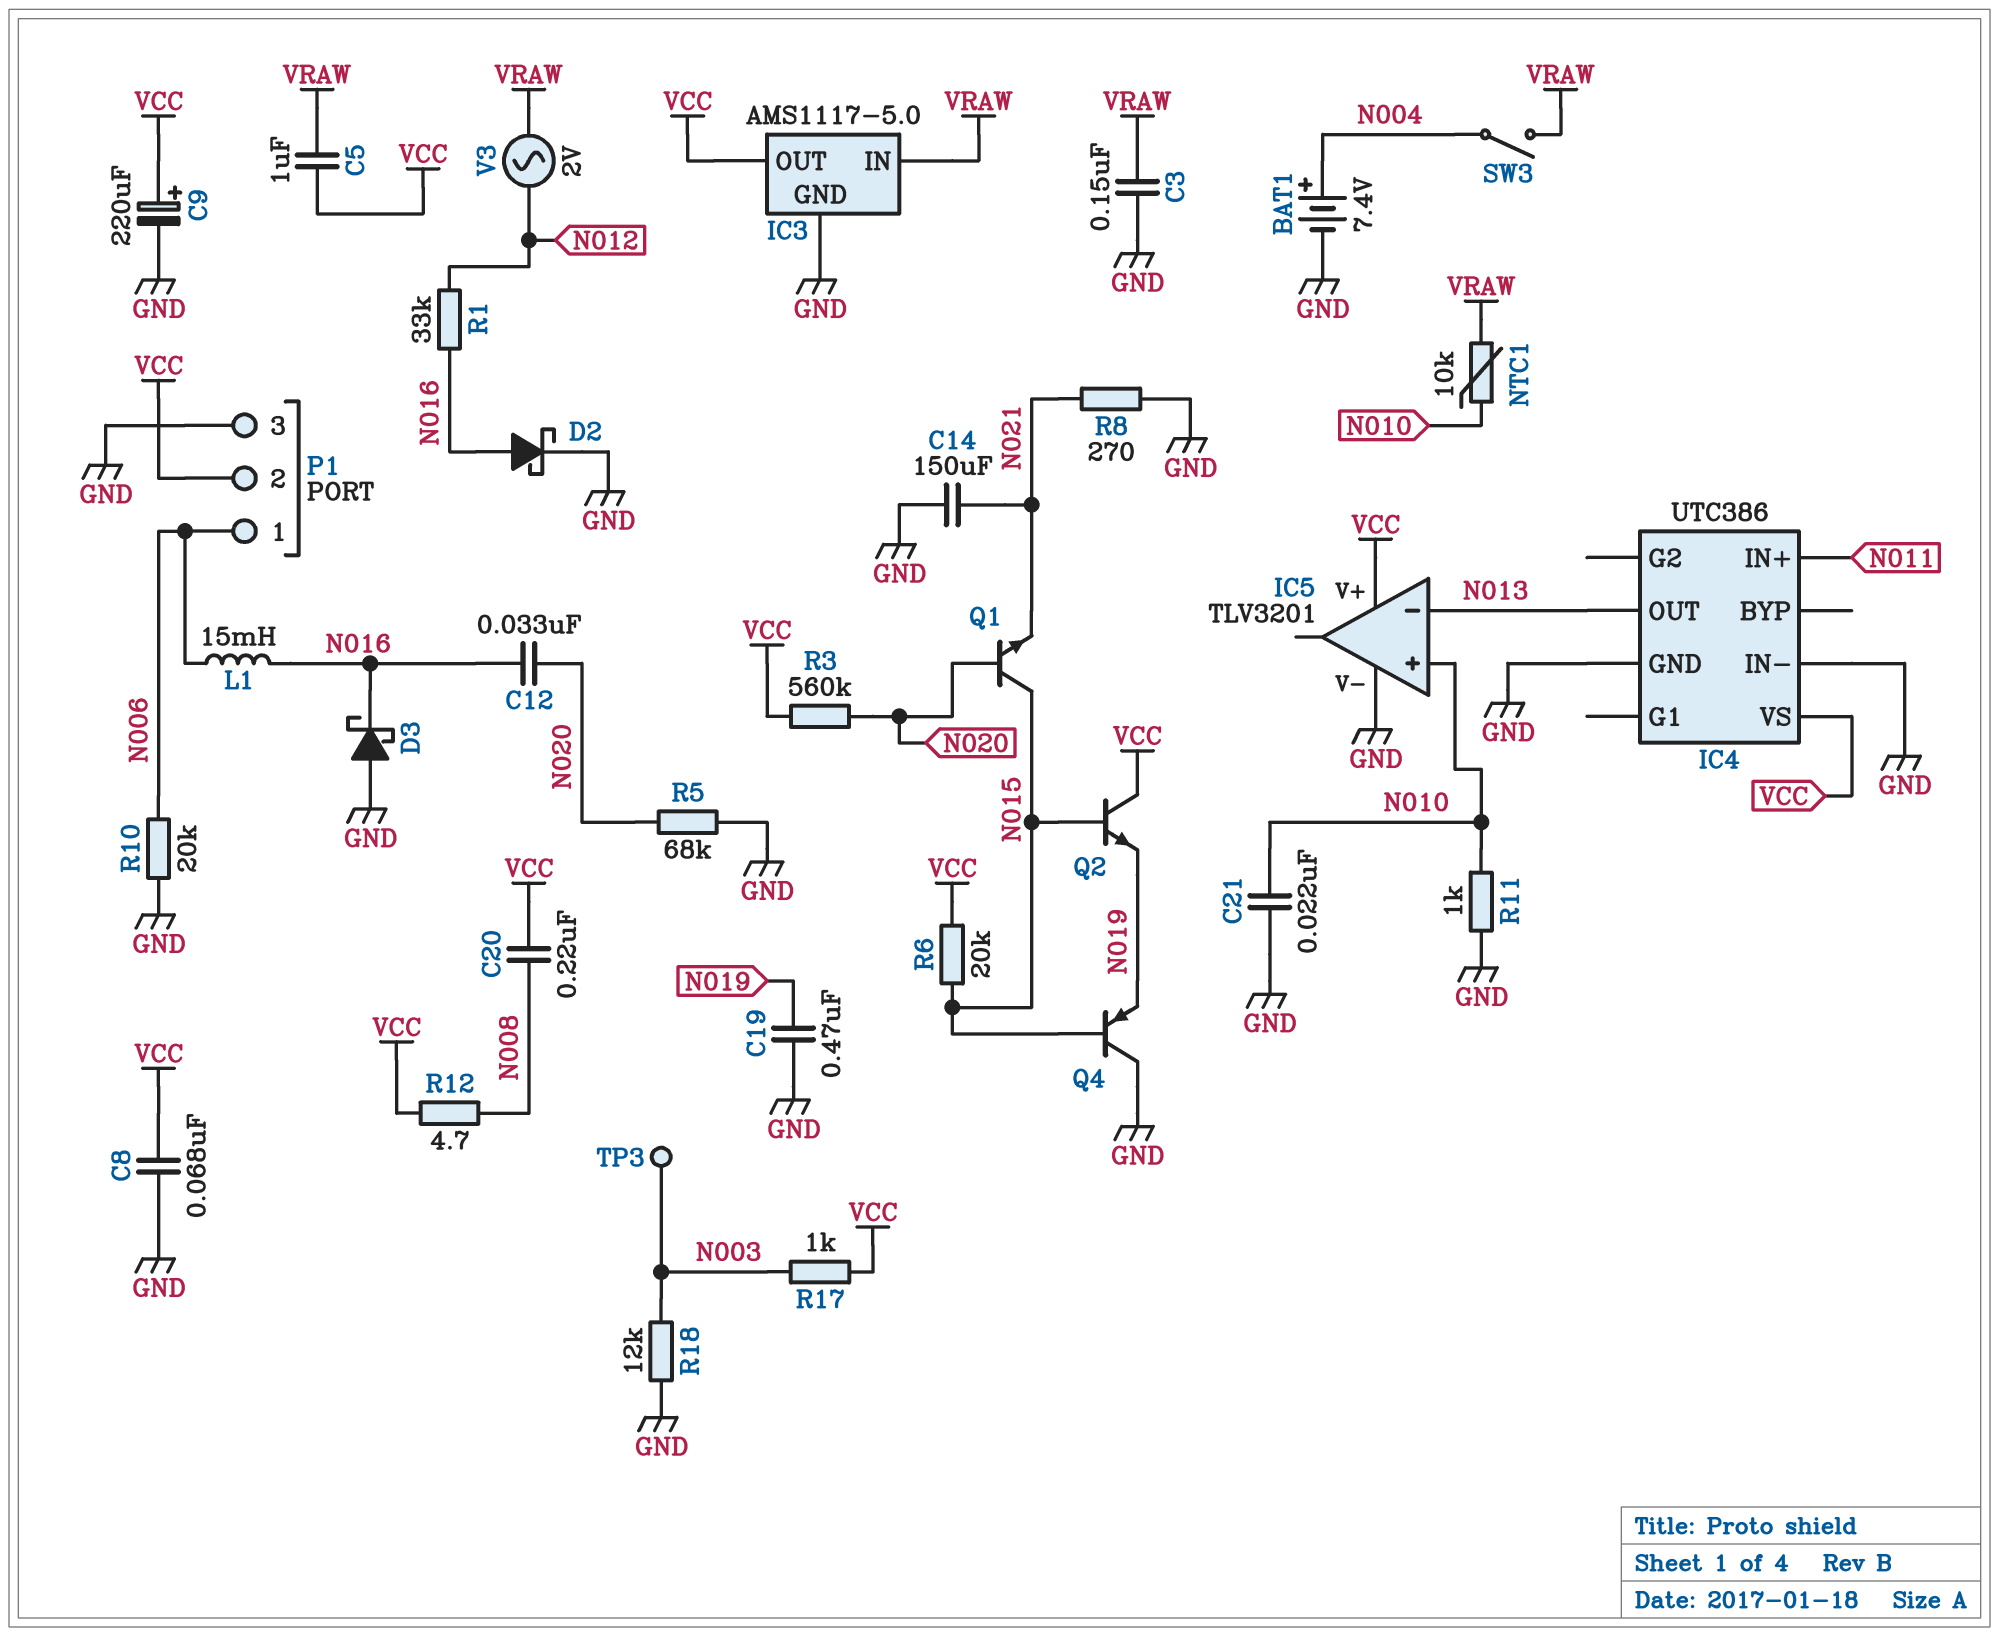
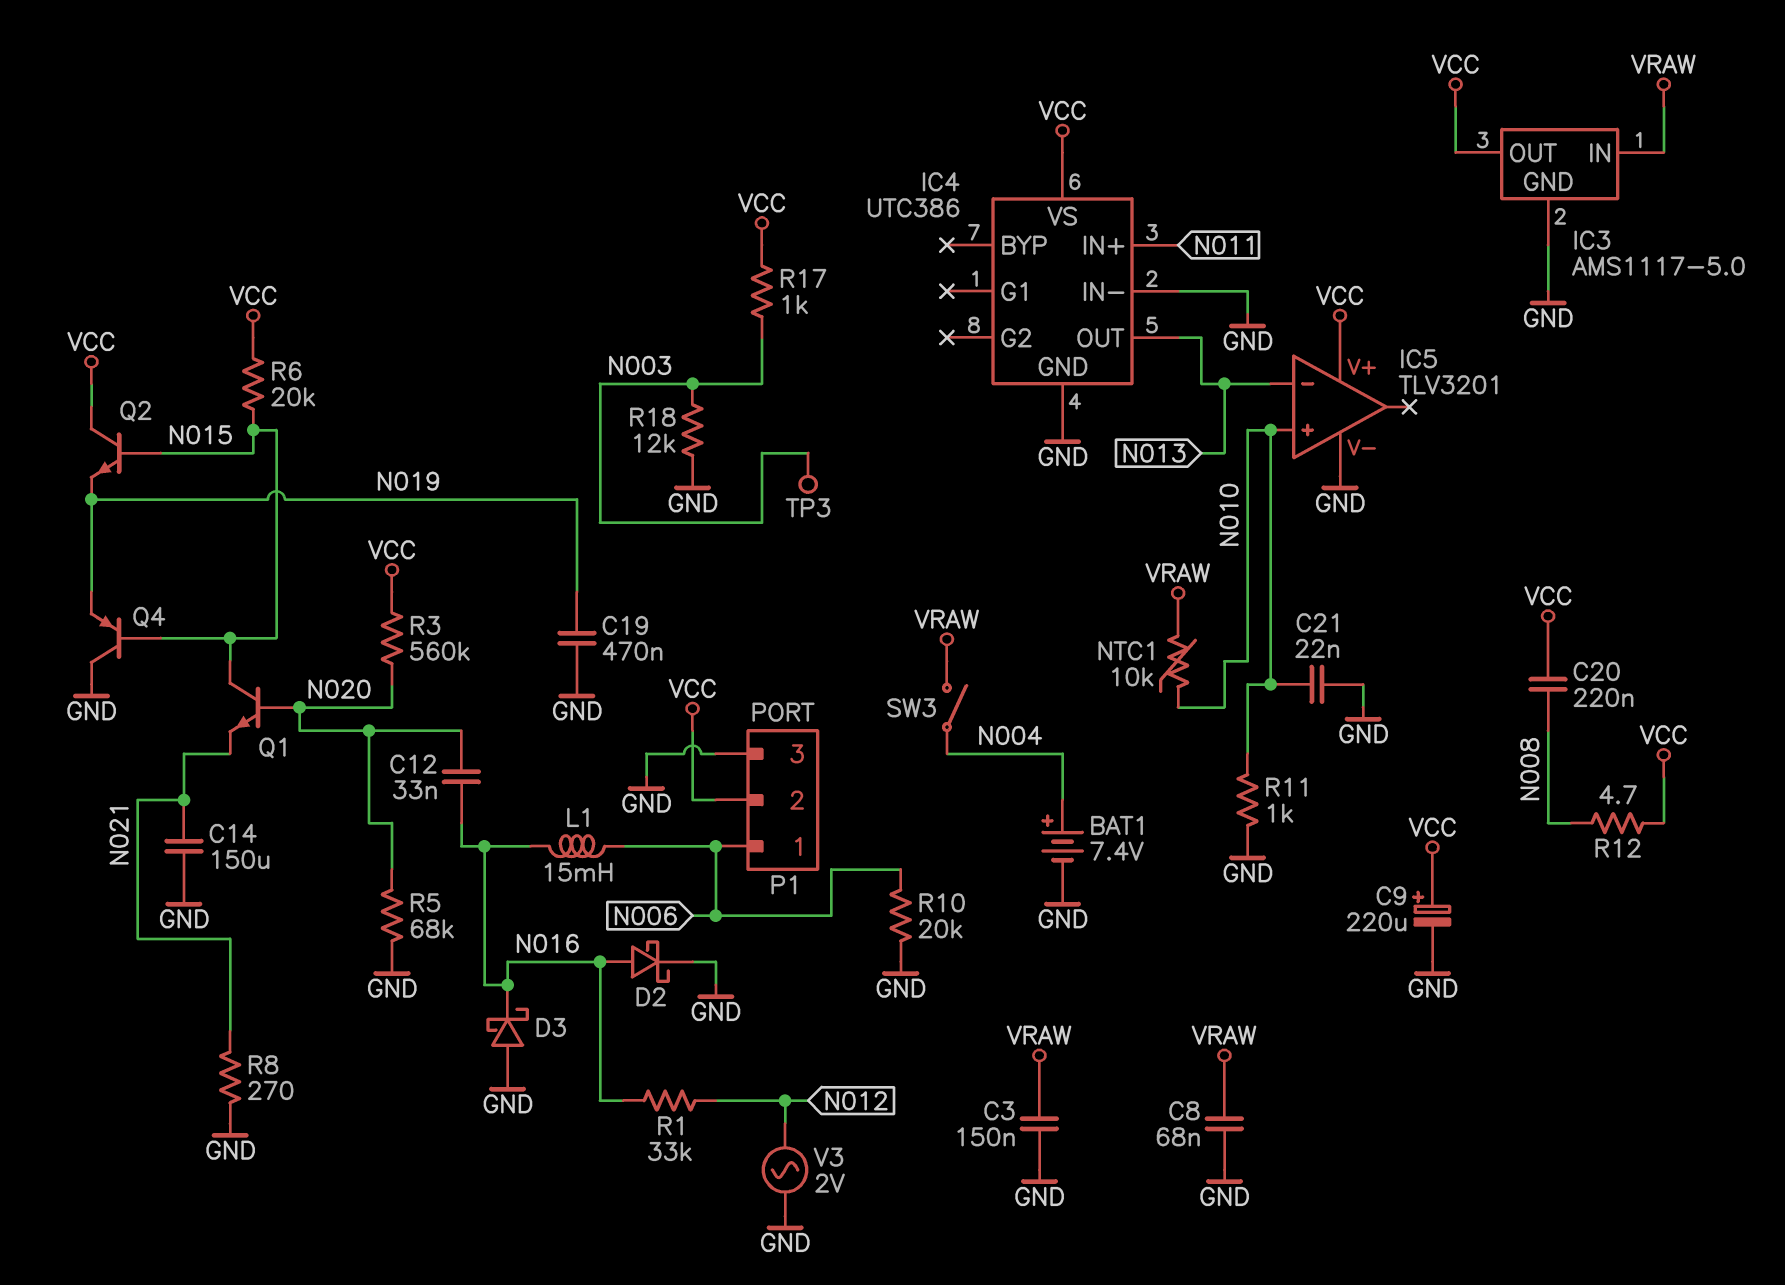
C5: 1uF (VCC, VRAW) -> none
C8: 68nF (GND, VCC) -> 68nF (GND, VRAW)
V3: AC 2V (N012, VRAW) -> AC 2V (GND, N012)

